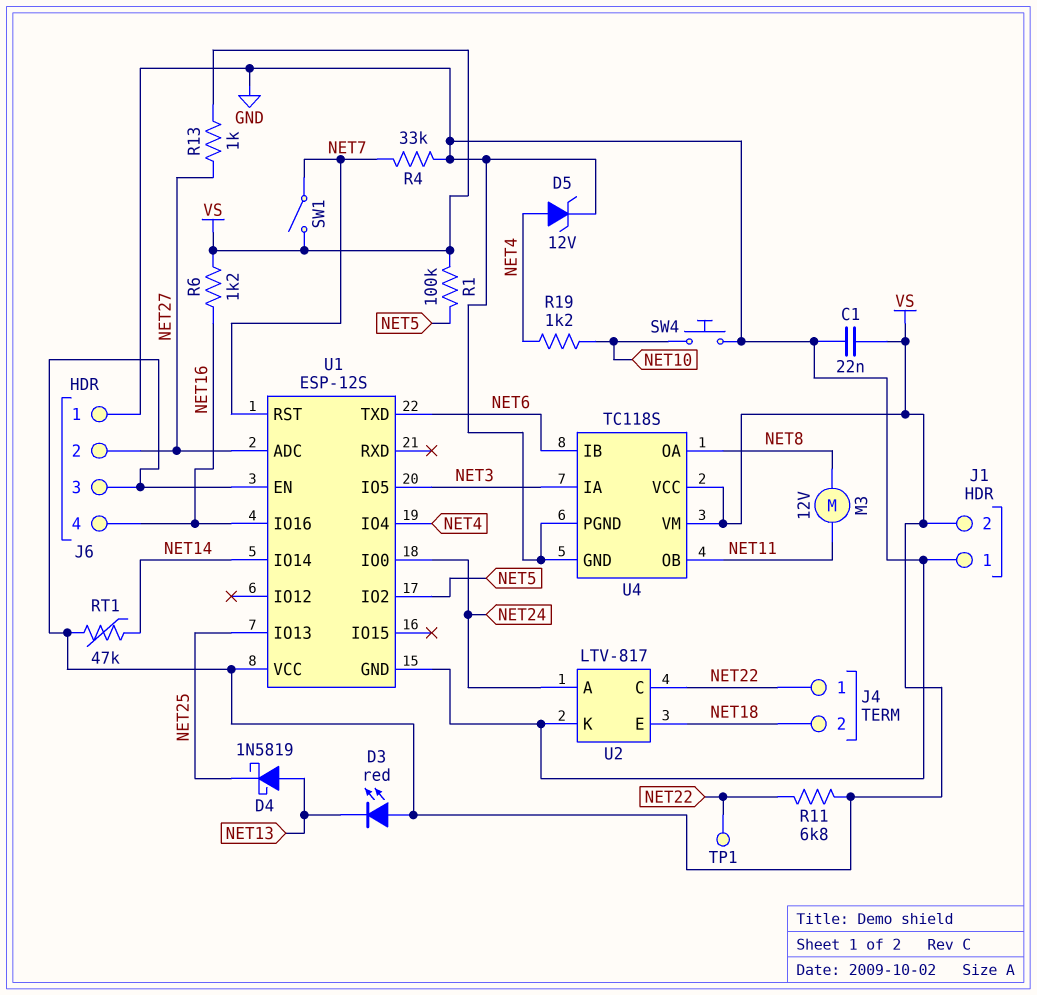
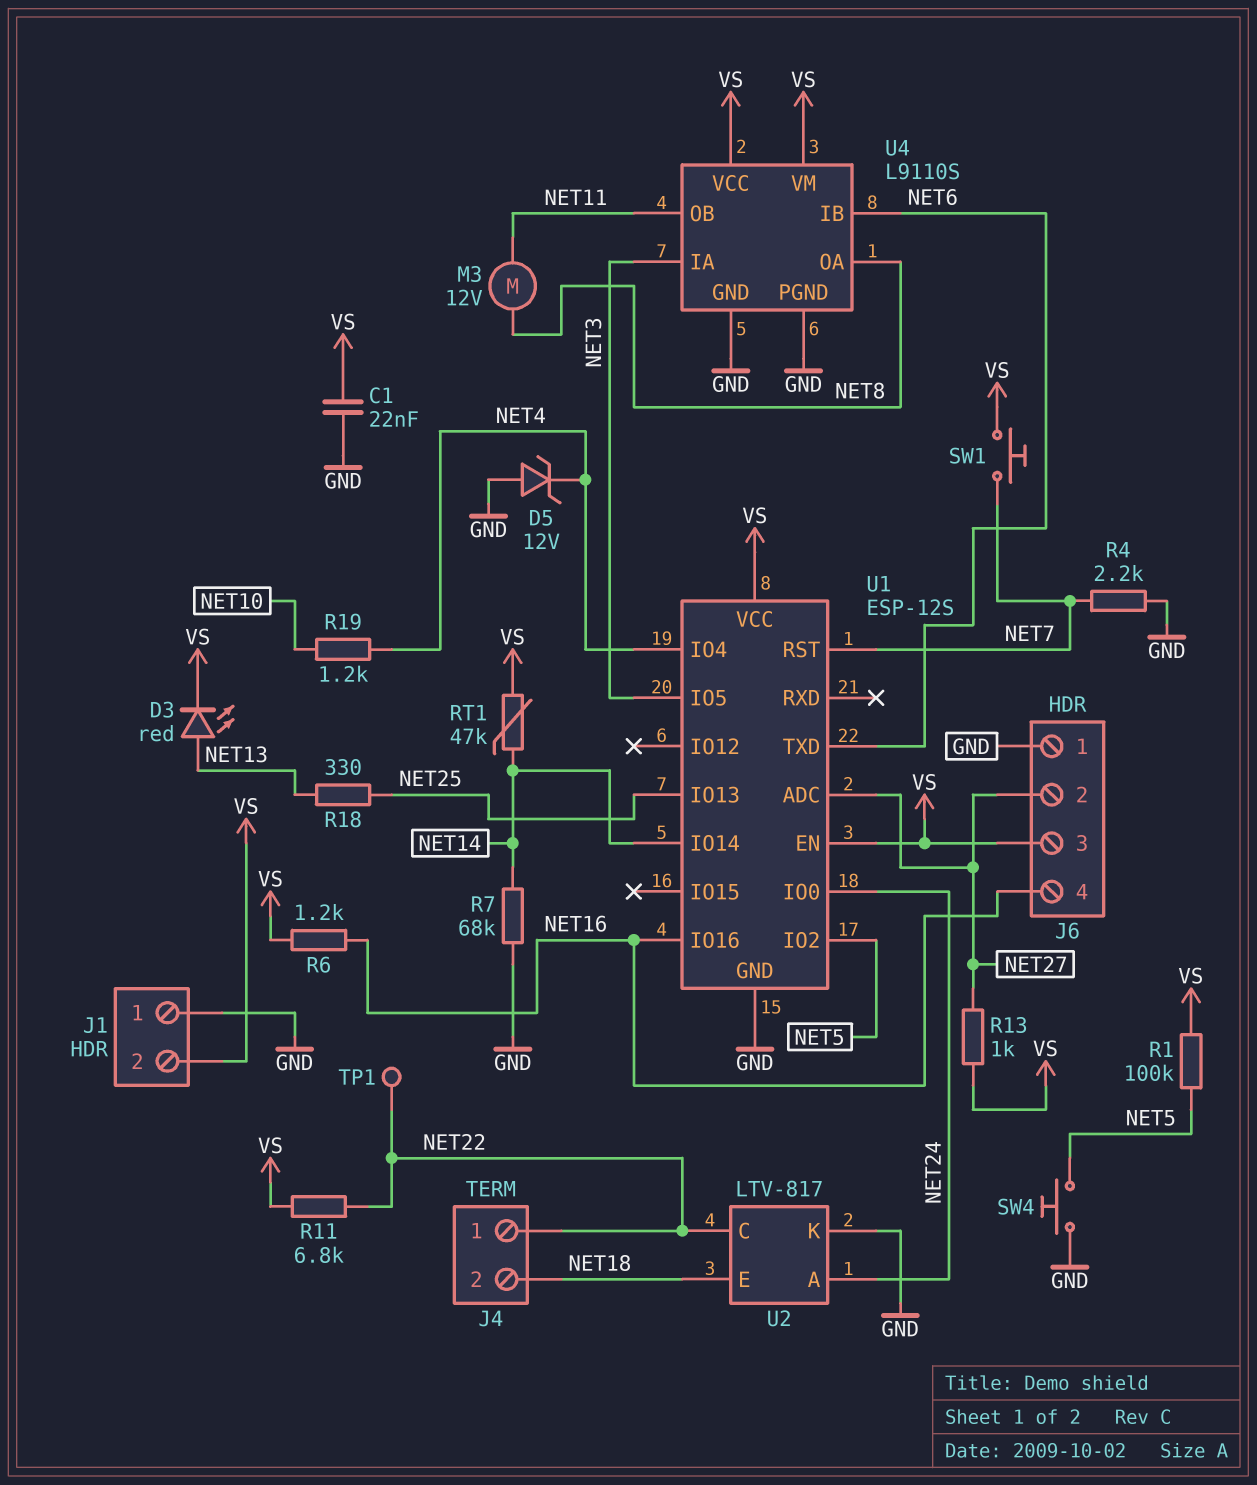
D3: LED red (A VS, K NET13) -> LED red (A NET13, K VS)
D4: schottky 1N5819 (A NET13, K NET25) -> none
D5: zener 12V (A NET4, K GND) -> zener 12V (A GND, K NET4)
R4: 33k (GND, NET7) -> 2.2k (GND, NET7)
R7: none -> 68k (GND, NET14)
R18: none -> 330 (NET13, NET25)
SW1: switch (NET7, VS) -> button (NET7, VS)
SW4: button (GND, NET10) -> button (GND, NET5)
U4: TC118S -> L9110S

